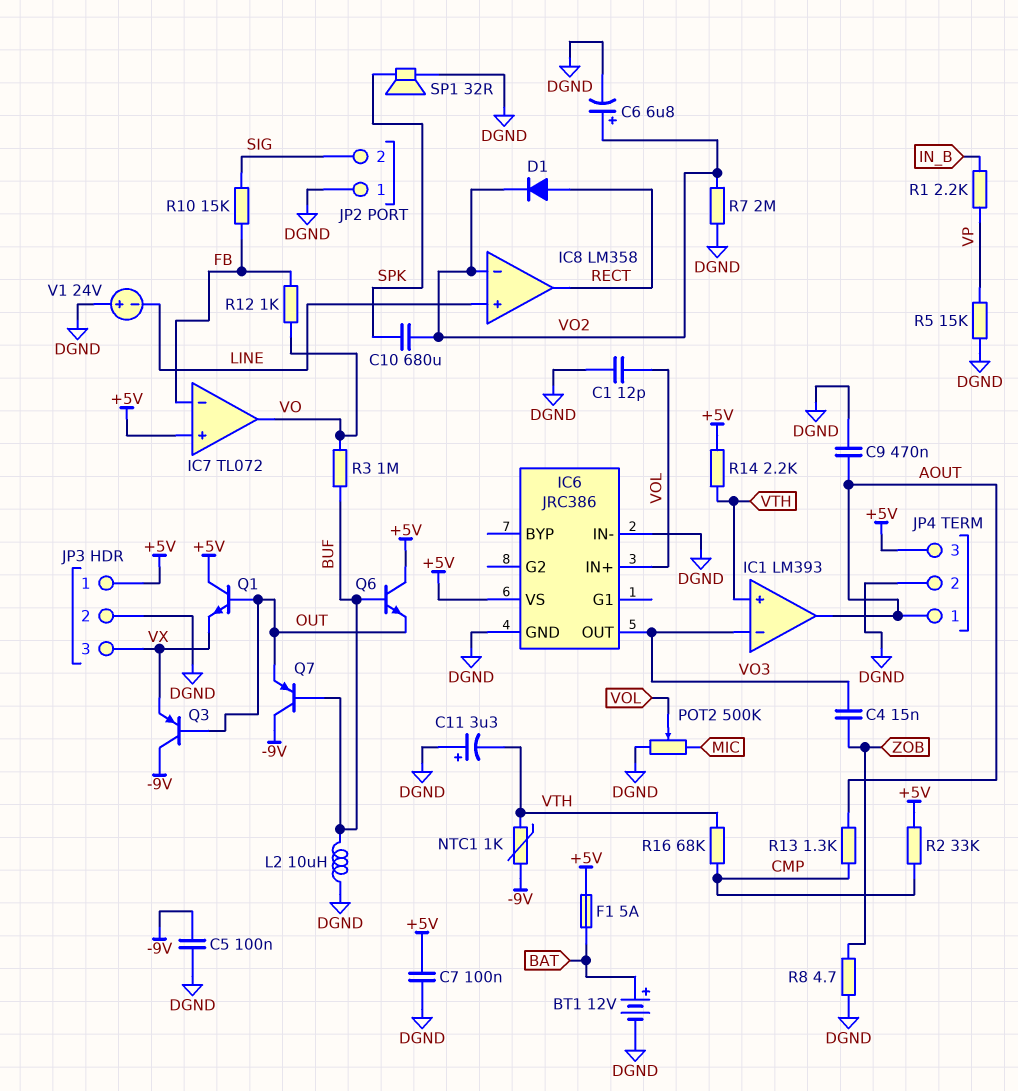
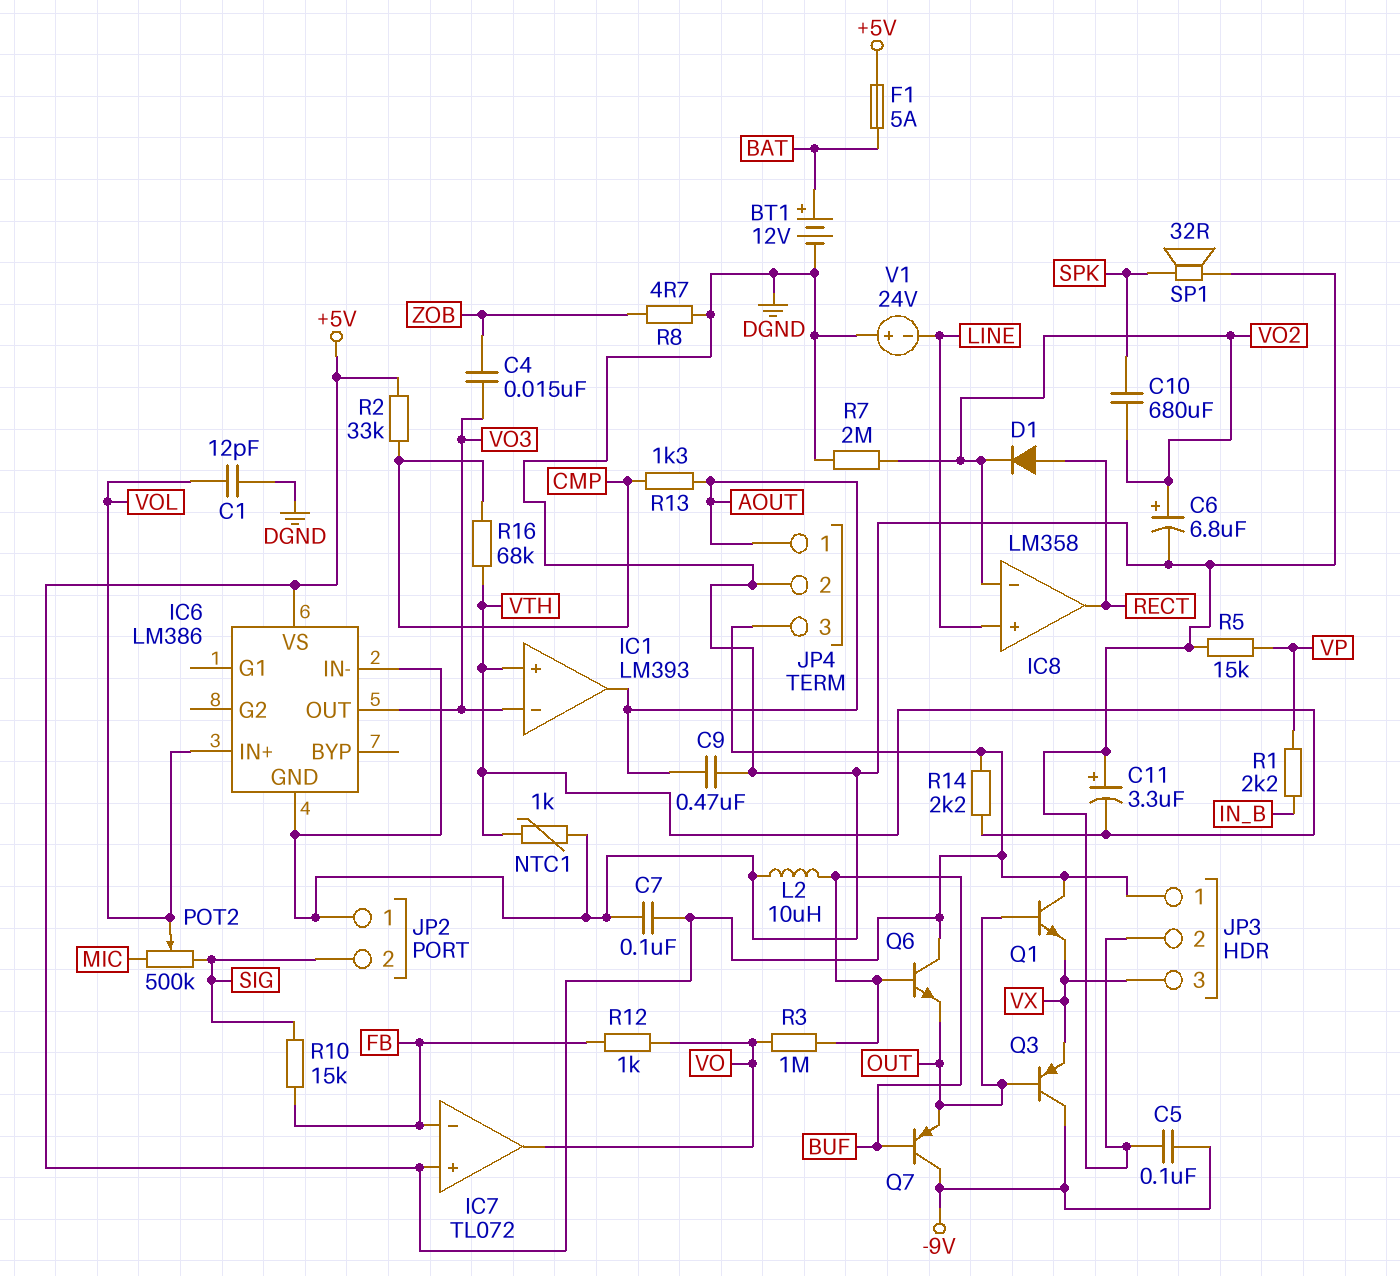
IC6: JRC386 -> LM386
NTC1: 1k (-9V, VTH) -> 1k (DGND, VTH)
POT2: 500k (DGND, MIC, wiper VOL) -> 500k (MIC, SIG, wiper VOL)

